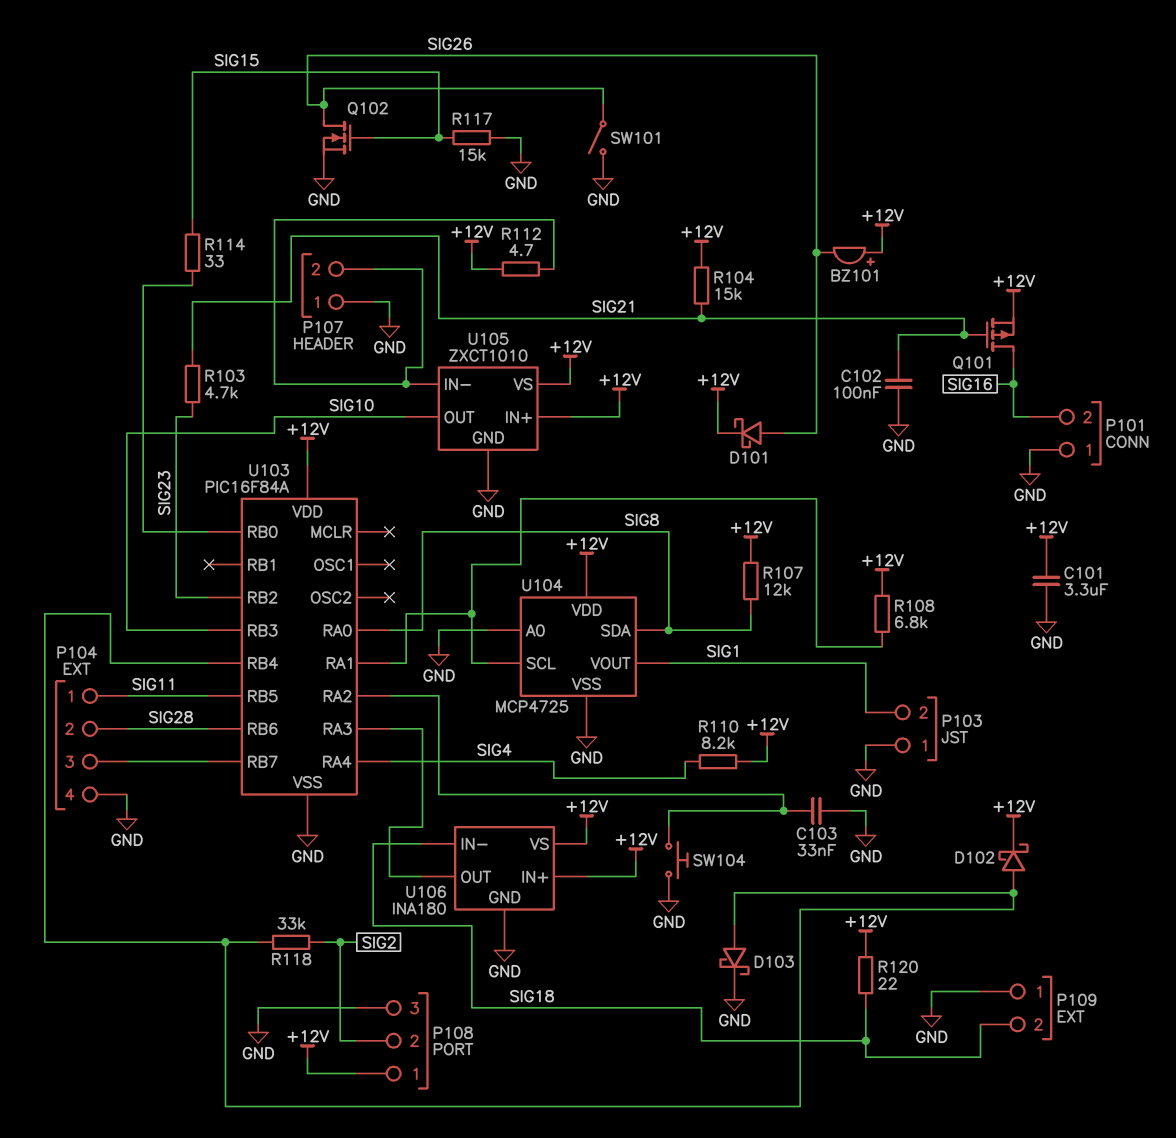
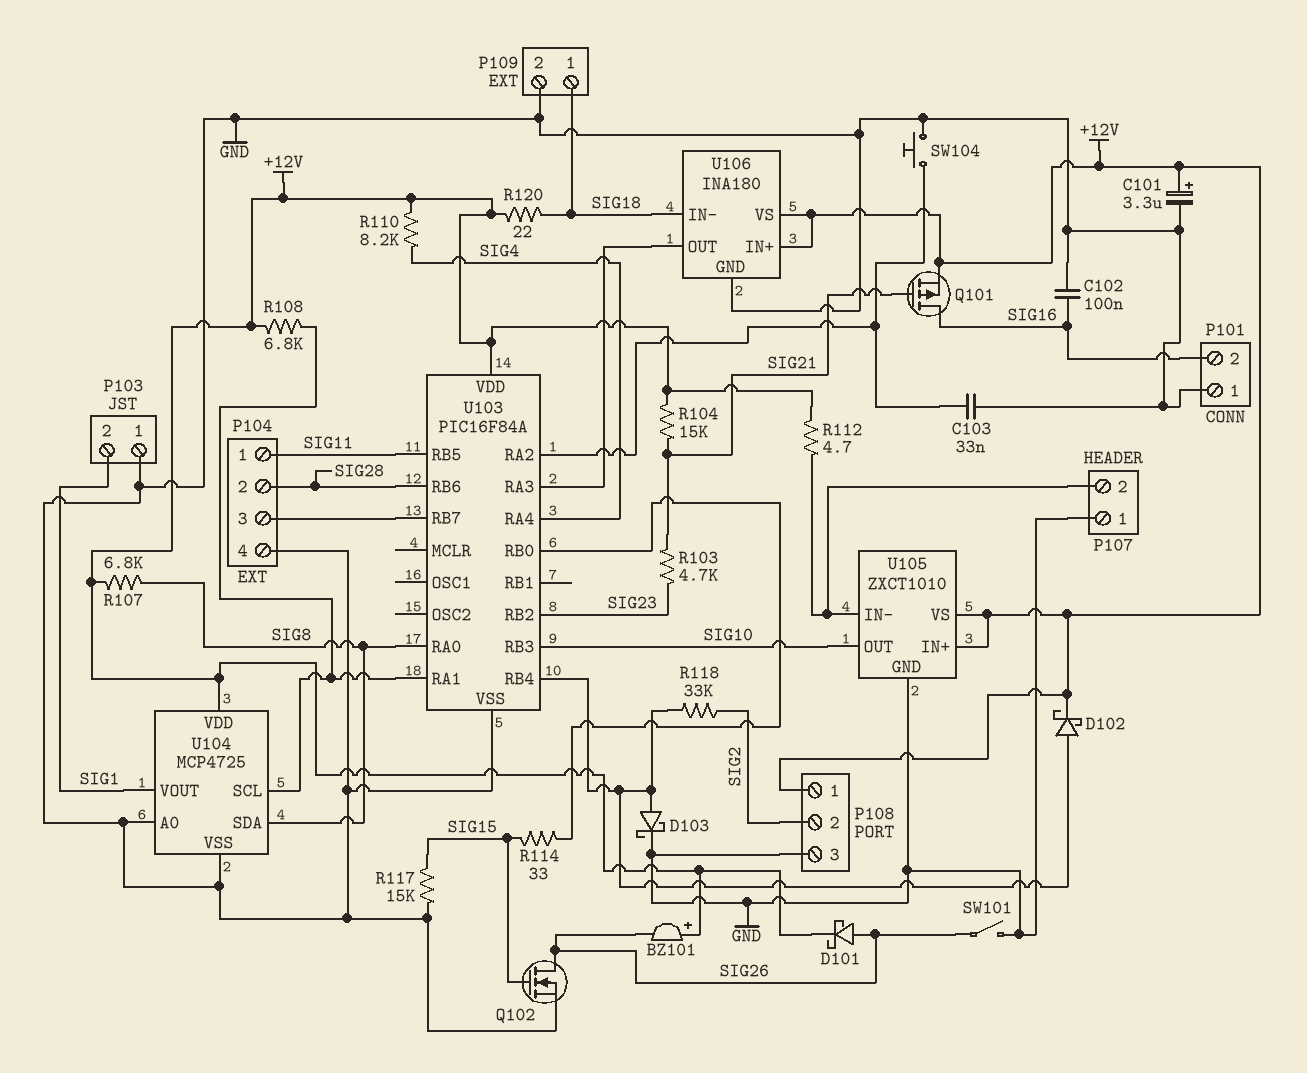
C101: 3.3uF (+12V, GND) -> 3.3uF (plus +12V, minus GND)
C102: 100nF (GND, SIG21) -> 100nF (GND, SIG16)
P109 pin 1: GND -> SIG18
P109 pin 2: SIG18 -> GND
R107: 12k (+12V, SIG8) -> 6.8k (+12V, SIG8)

